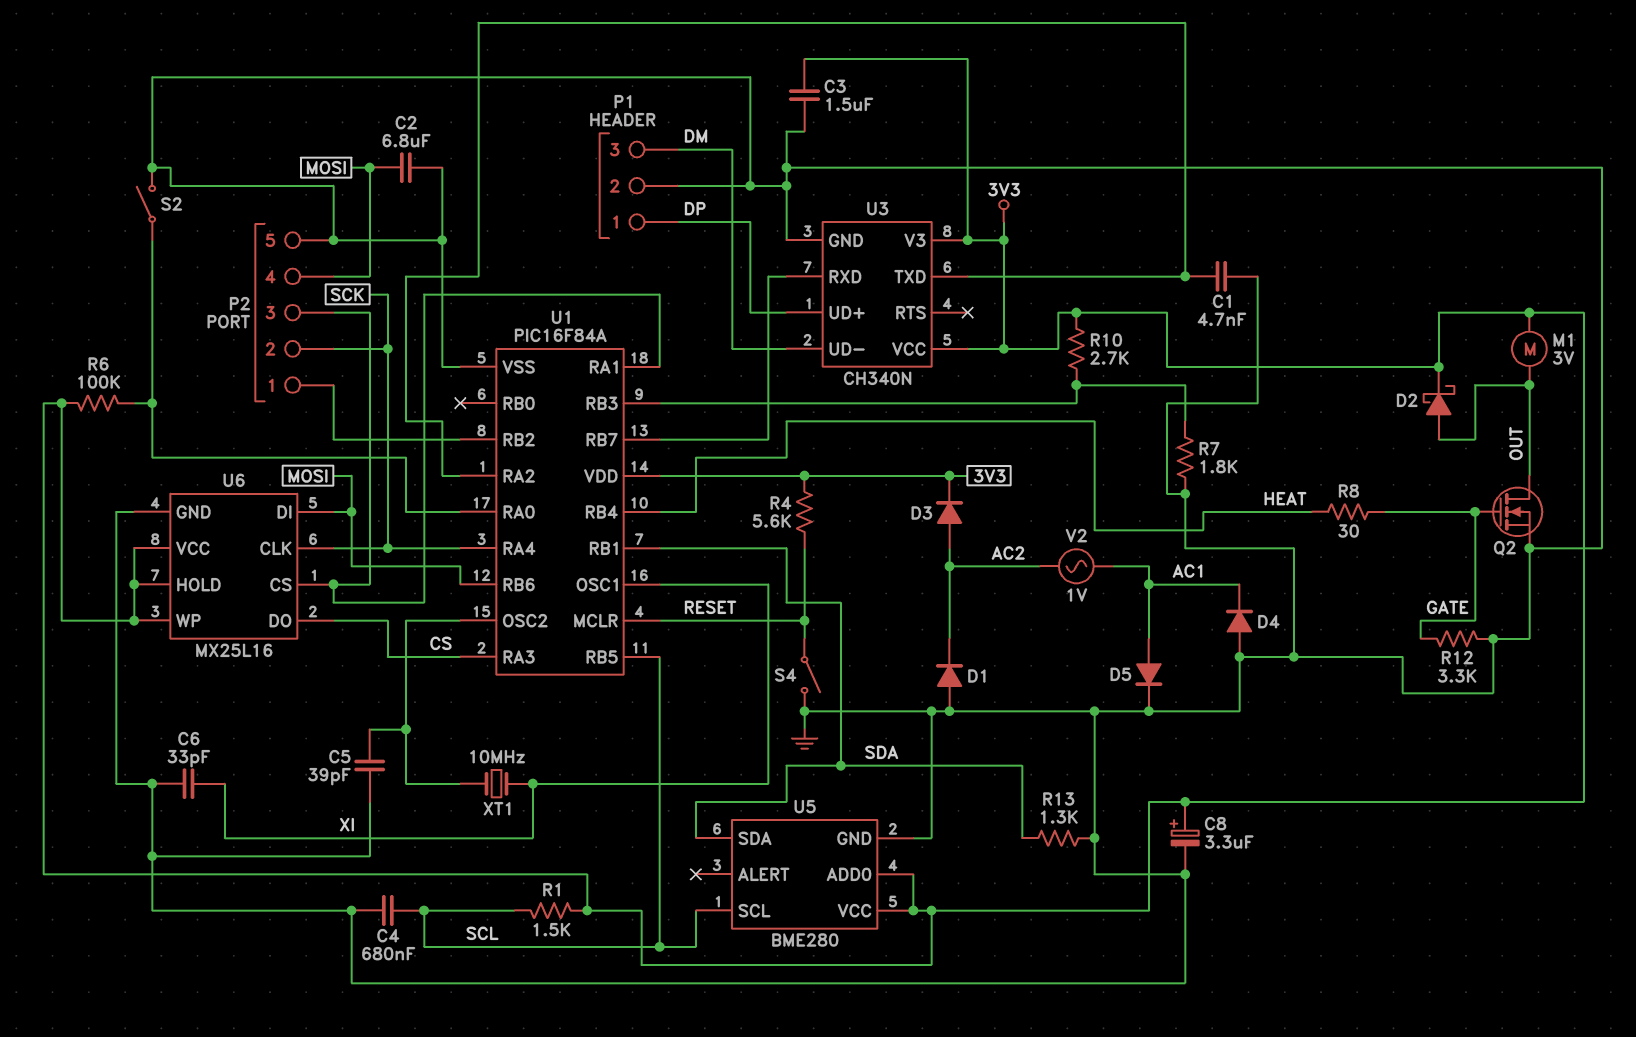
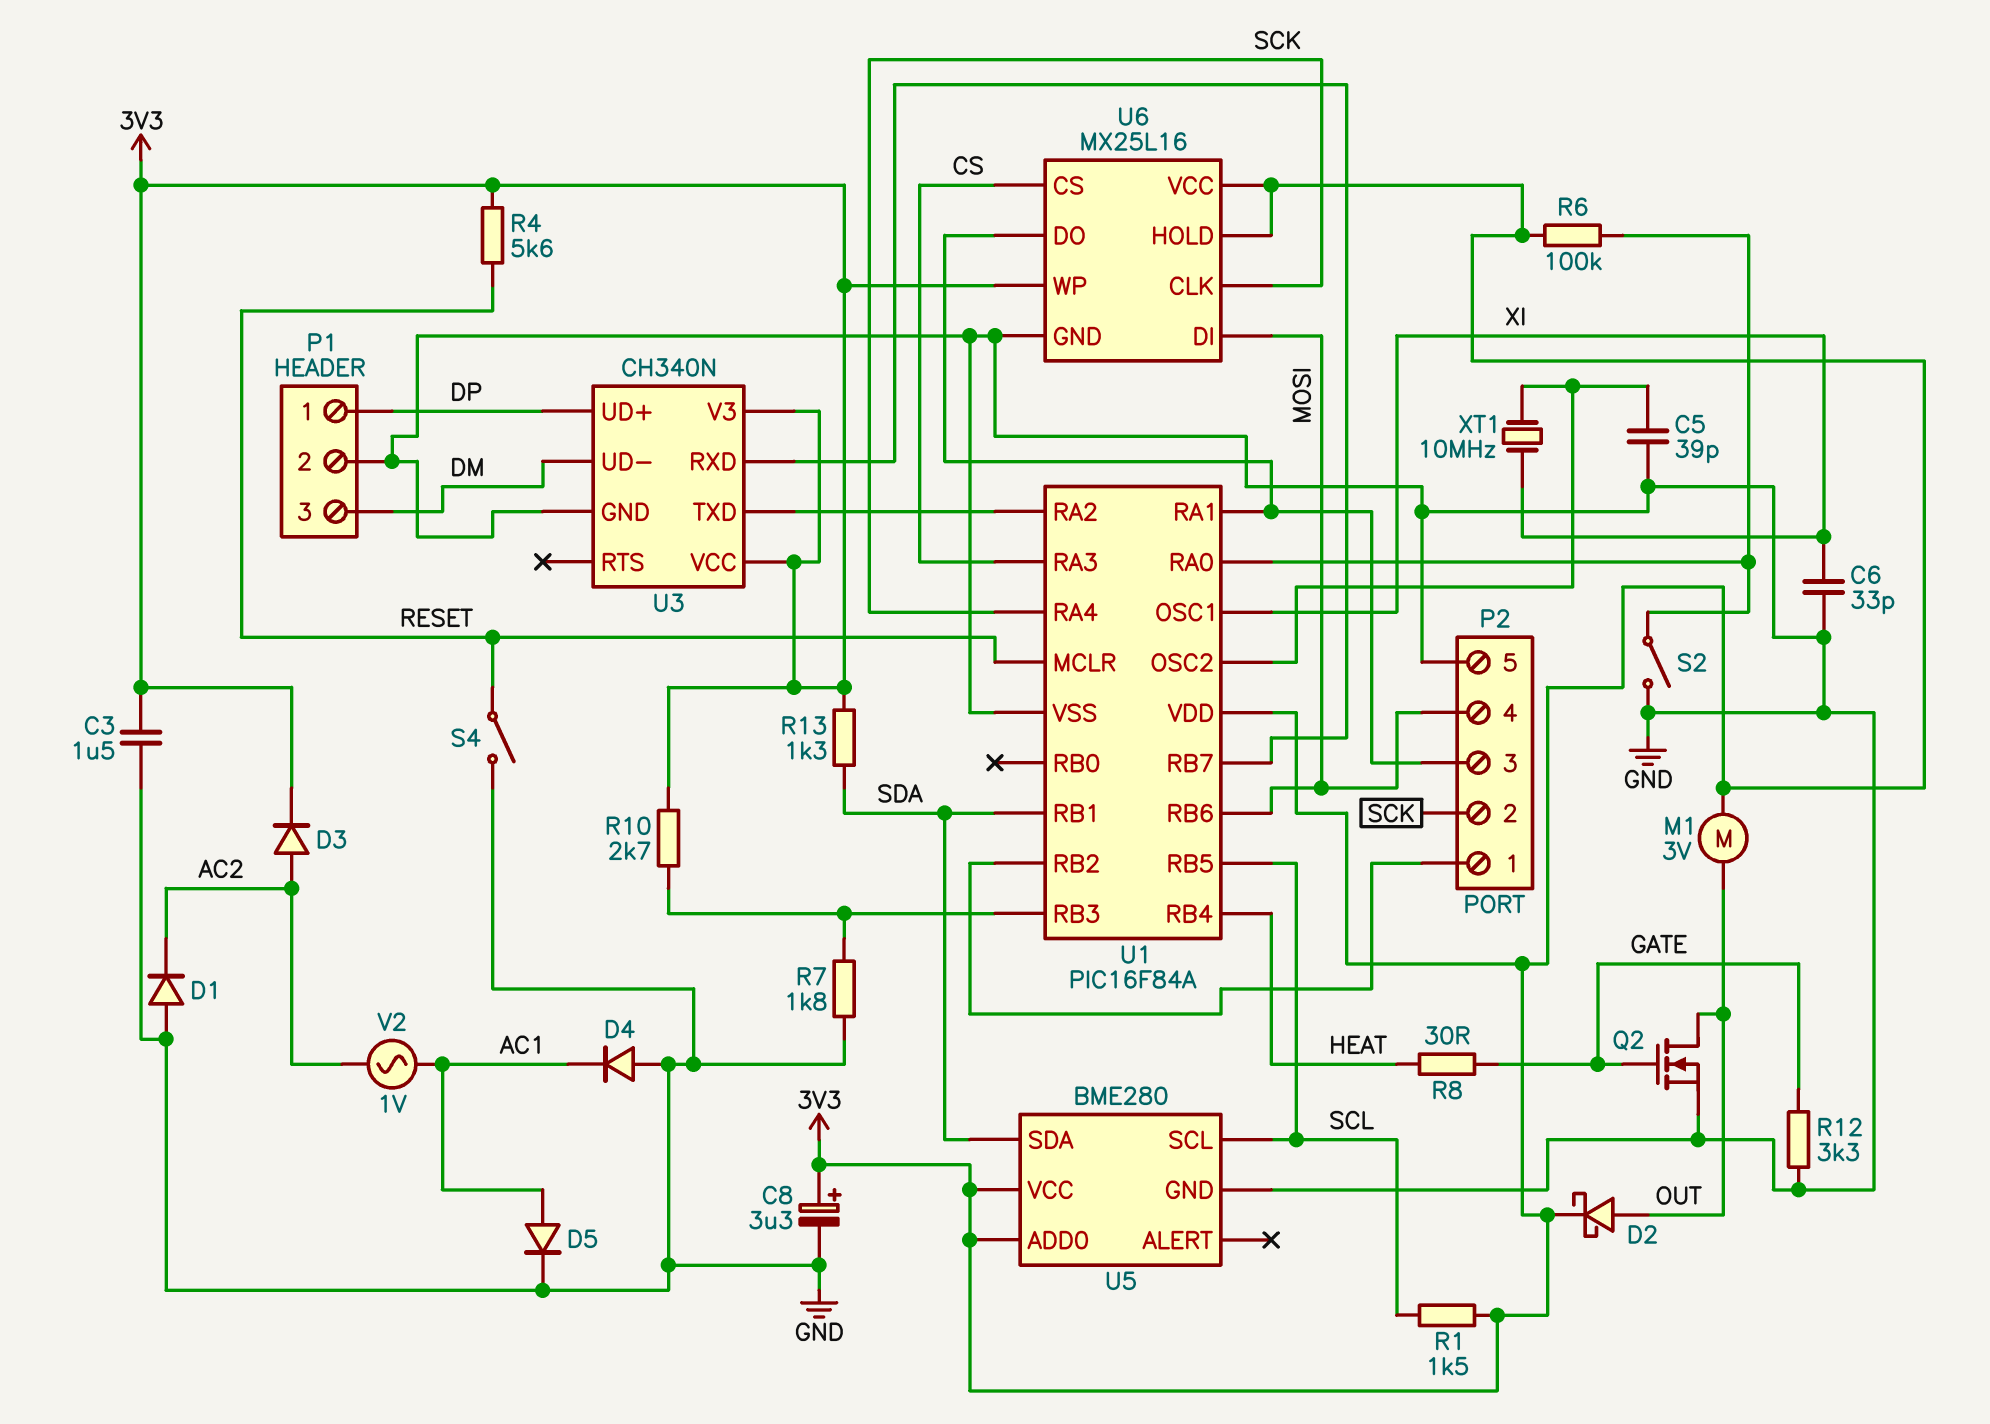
C1: 4.7nF (GND, U1/RA2) -> none
C2: 6.8uF (GND, MOSI) -> none
C4: 680nF (GND, SCL) -> none
R13: 1.3k (GND, SDA) -> 1.3k (3V3, SDA)
U6 pin CS: P2/3 -> CS
U6 pin DO: CS -> P2/3

